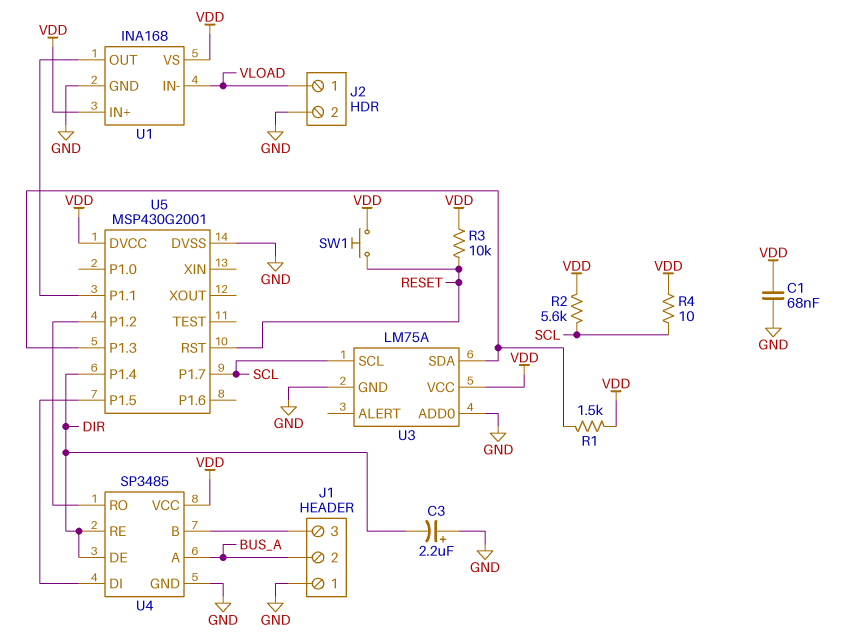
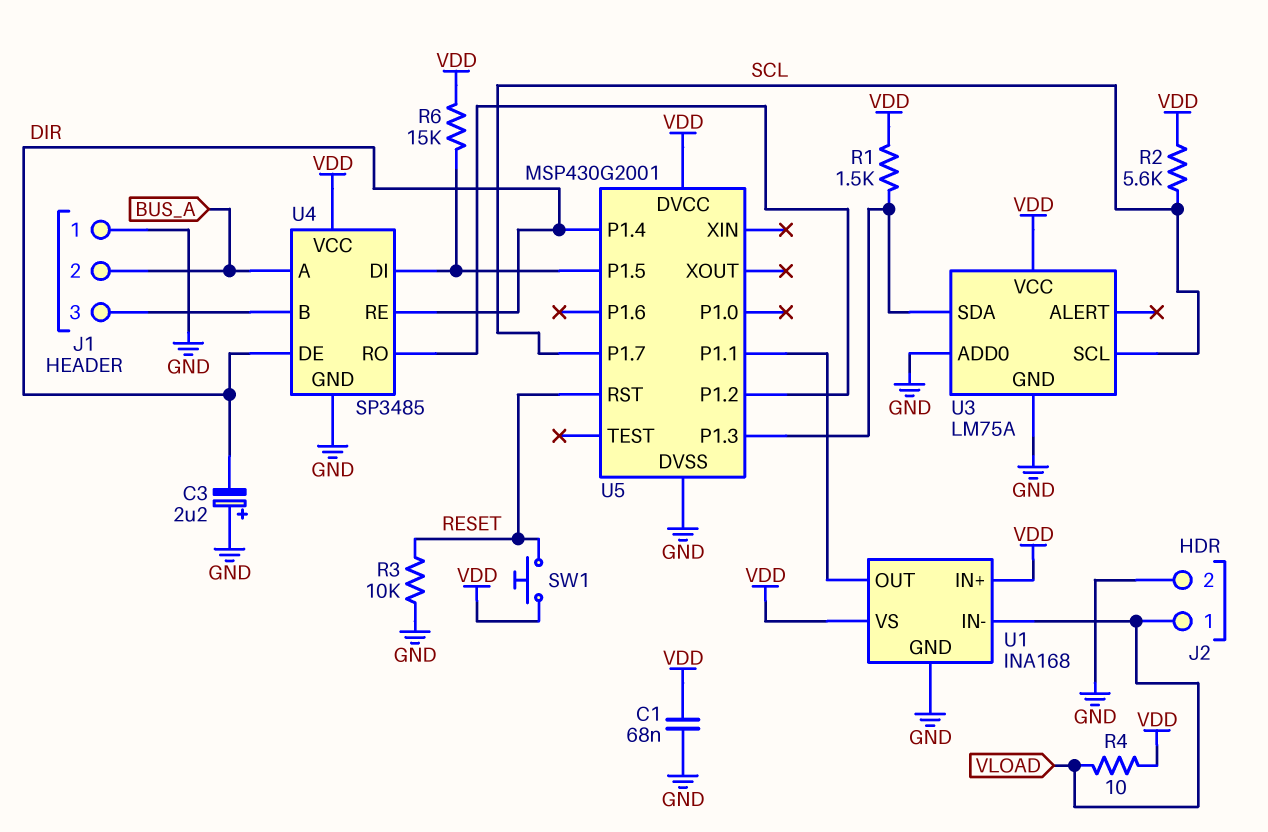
R3: 10k (RESET, VDD) -> 10k (GND, RESET)
R4: 10 (SCL, VDD) -> 10 (VDD, VLOAD)
R6: none -> 15k (U4/DI, VDD)

